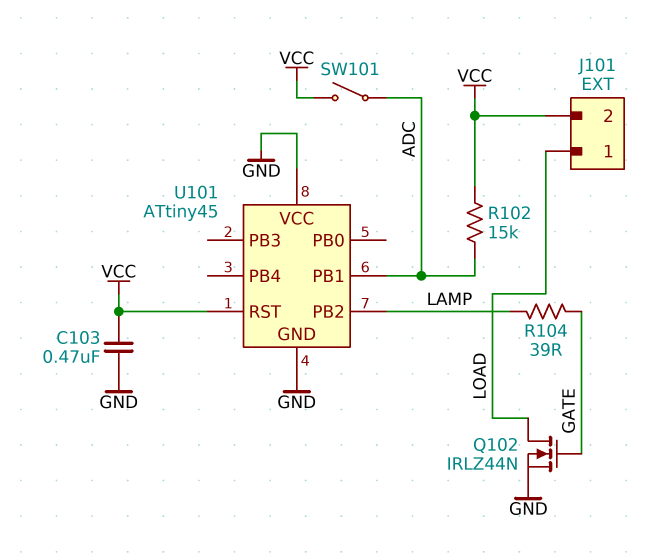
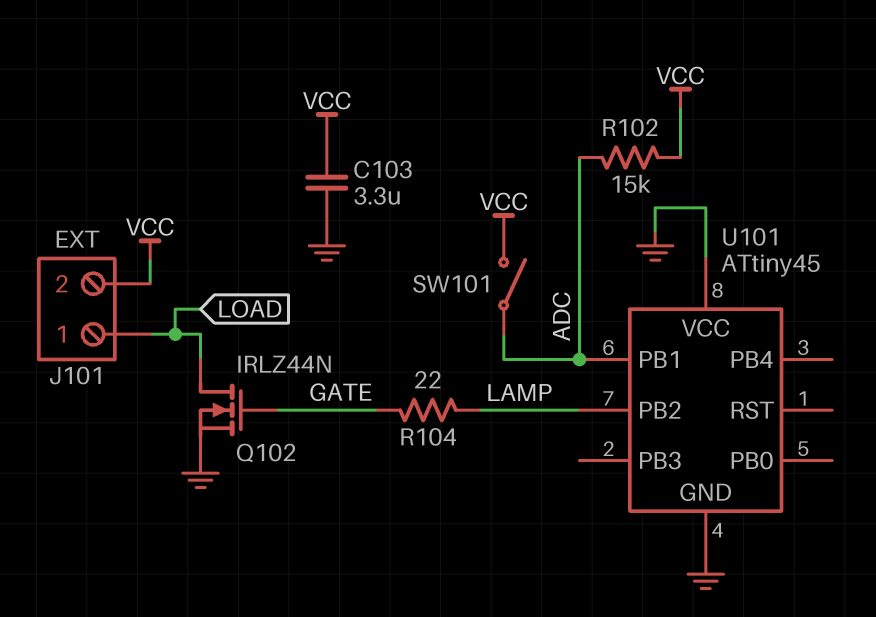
C103: 470nF (GND, VCC) -> 3.3uF (GND, VCC)
R104: 39 (GATE, LAMP) -> 22 (GATE, LAMP)
U101 pin RST: VCC -> none

